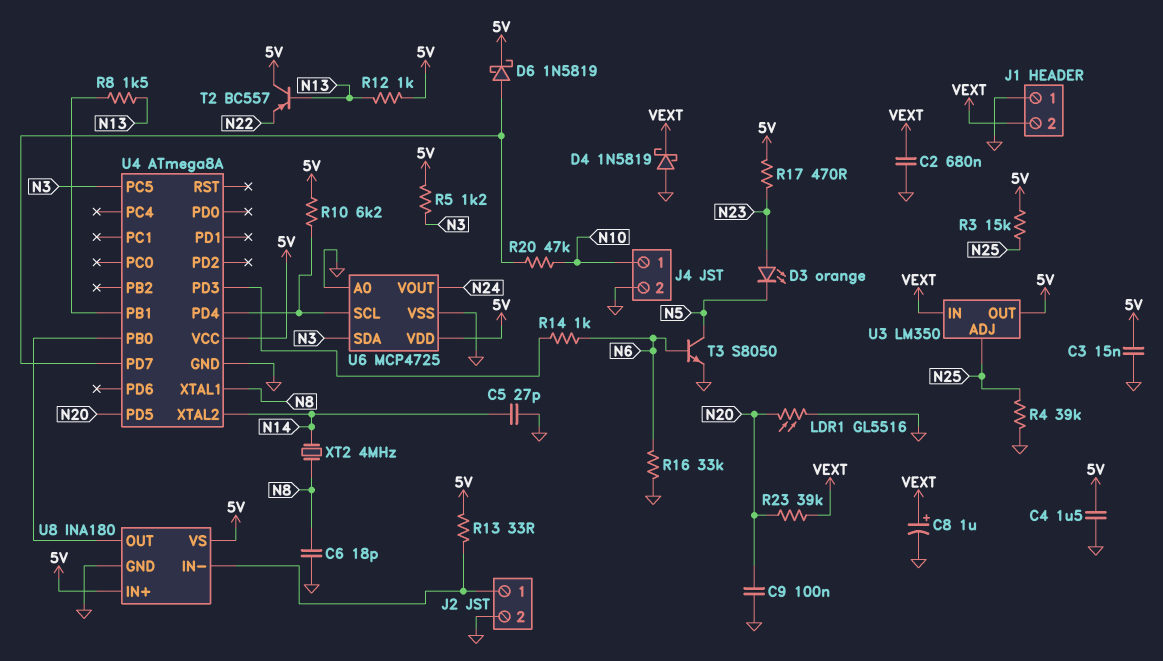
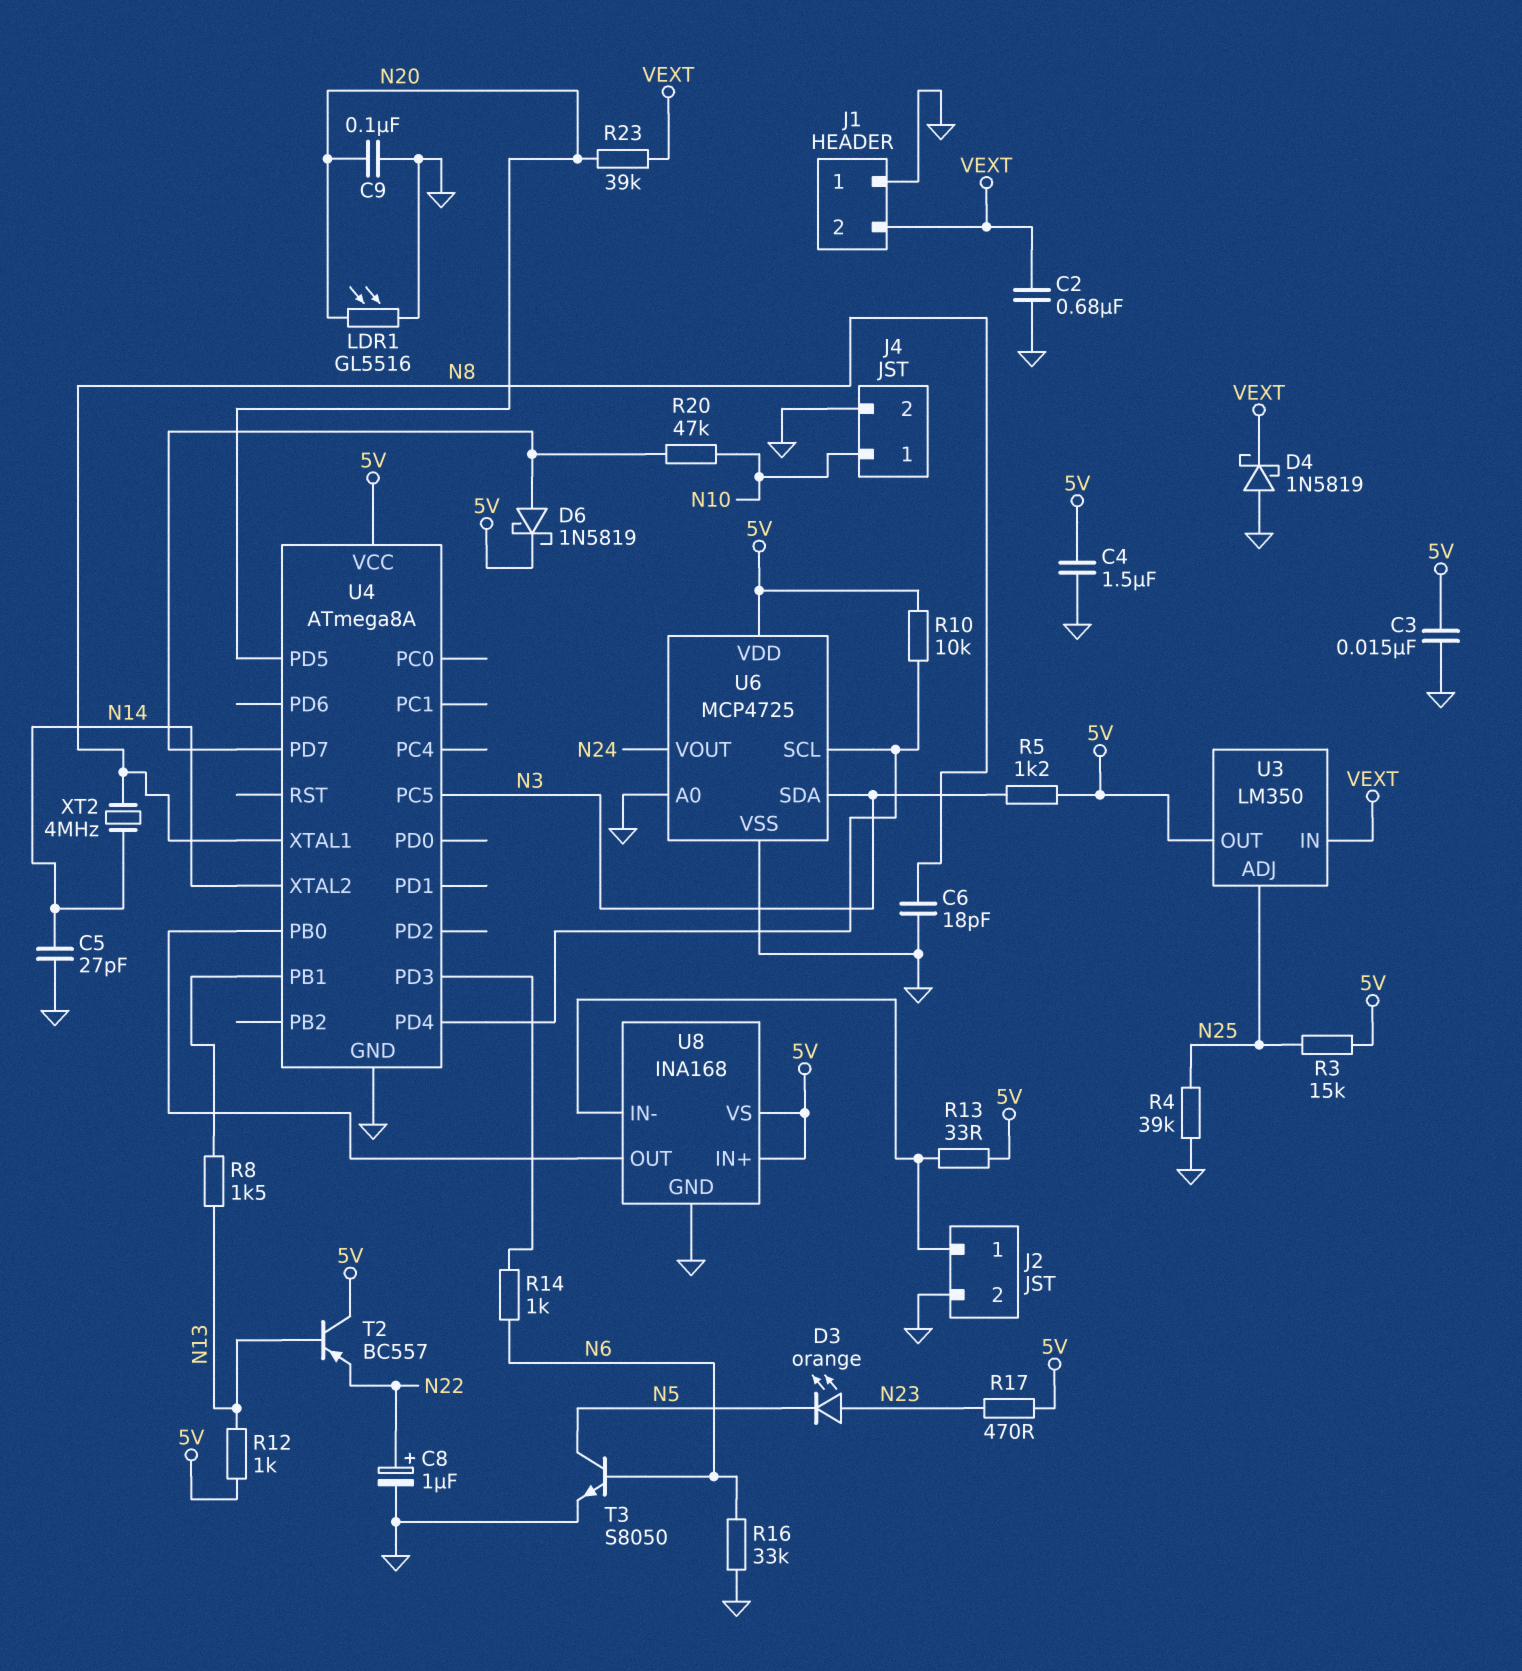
C8: 1uF (plus VEXT, minus GND) -> 1uF (plus N22, minus GND)
R10: 6.2k (5V, U4/PD4) -> 10k (5V, U4/PD4)
U8: INA180 -> INA168

